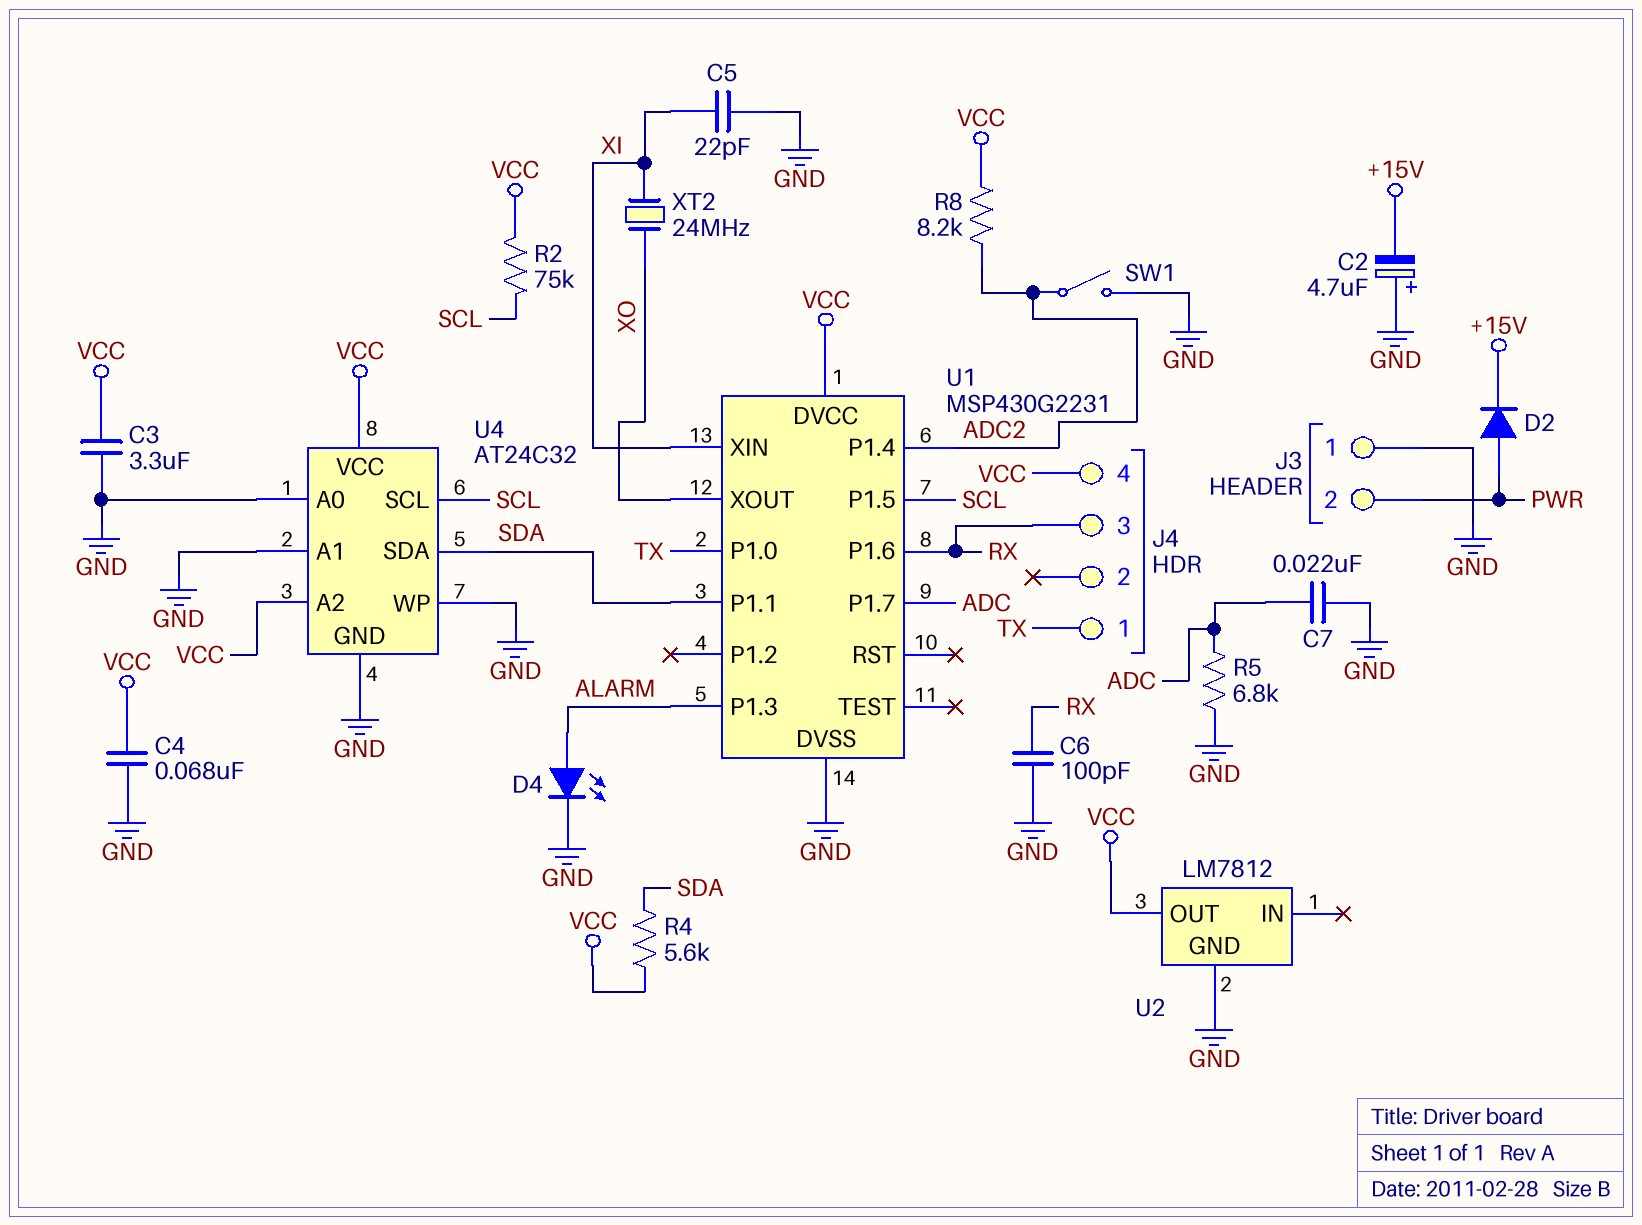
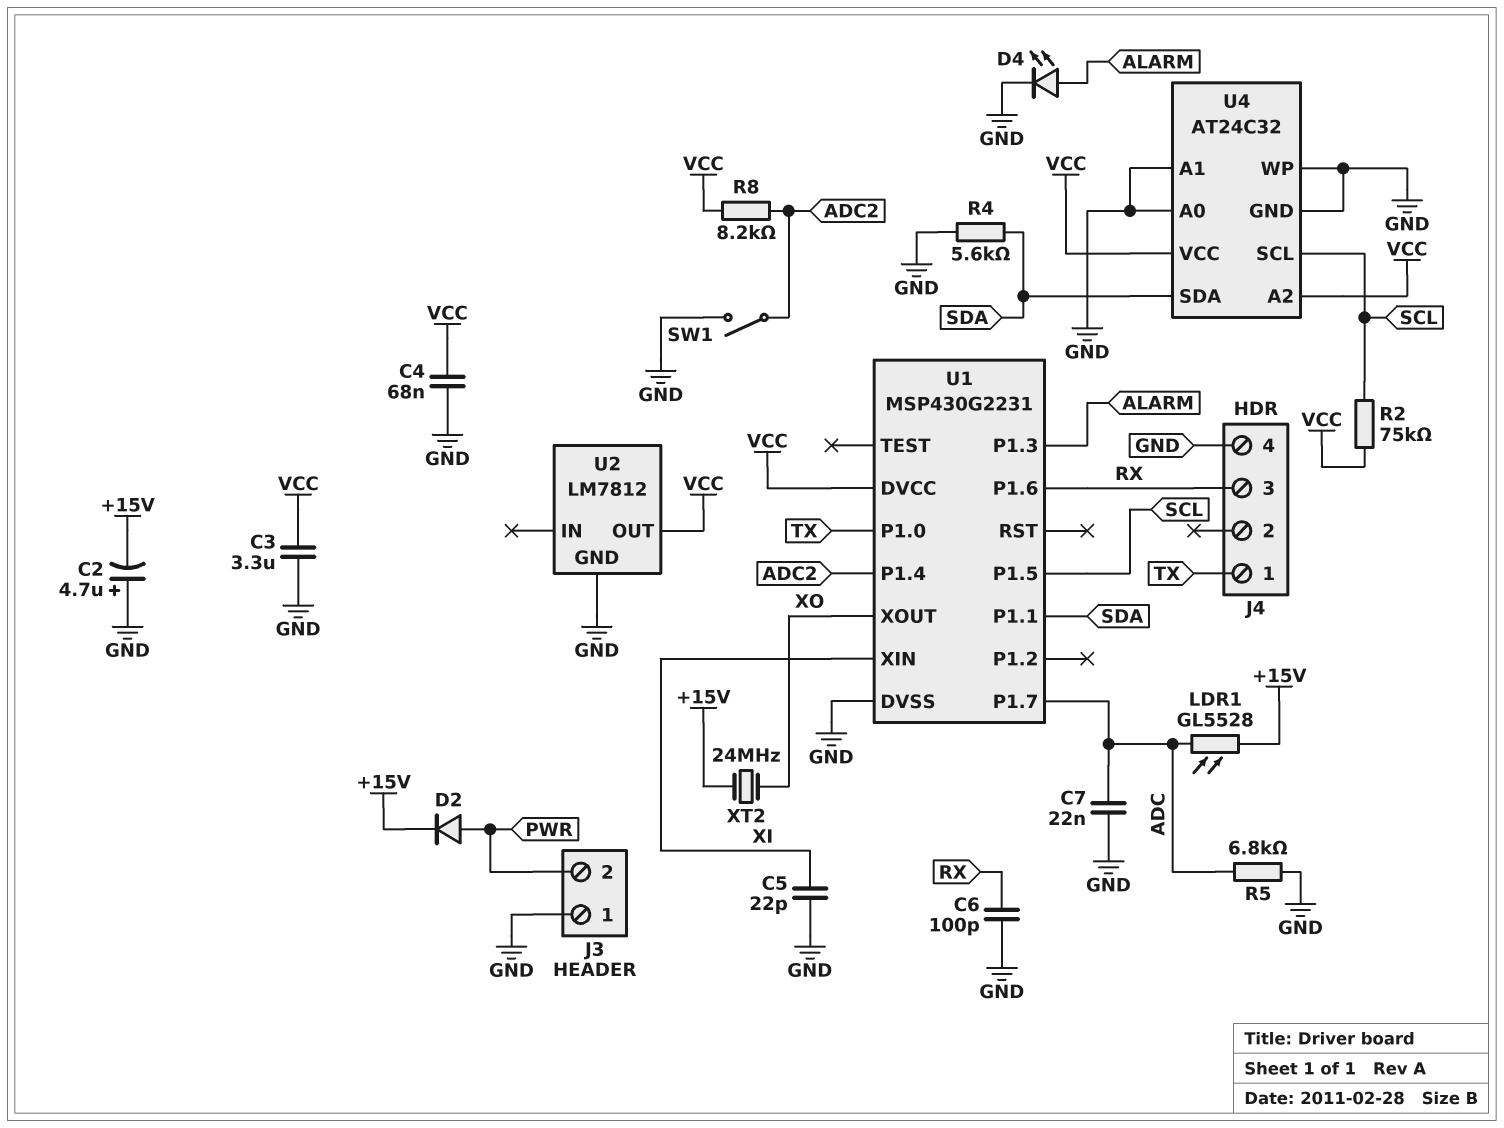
J4 pin 4: VCC -> GND
LDR1: none -> GL5528 (+15V, ADC)
R4: 5.6k (SDA, VCC) -> 5.6k (GND, SDA)
XT2: 24MHz (XI, XO) -> 24MHz (+15V, XO)

